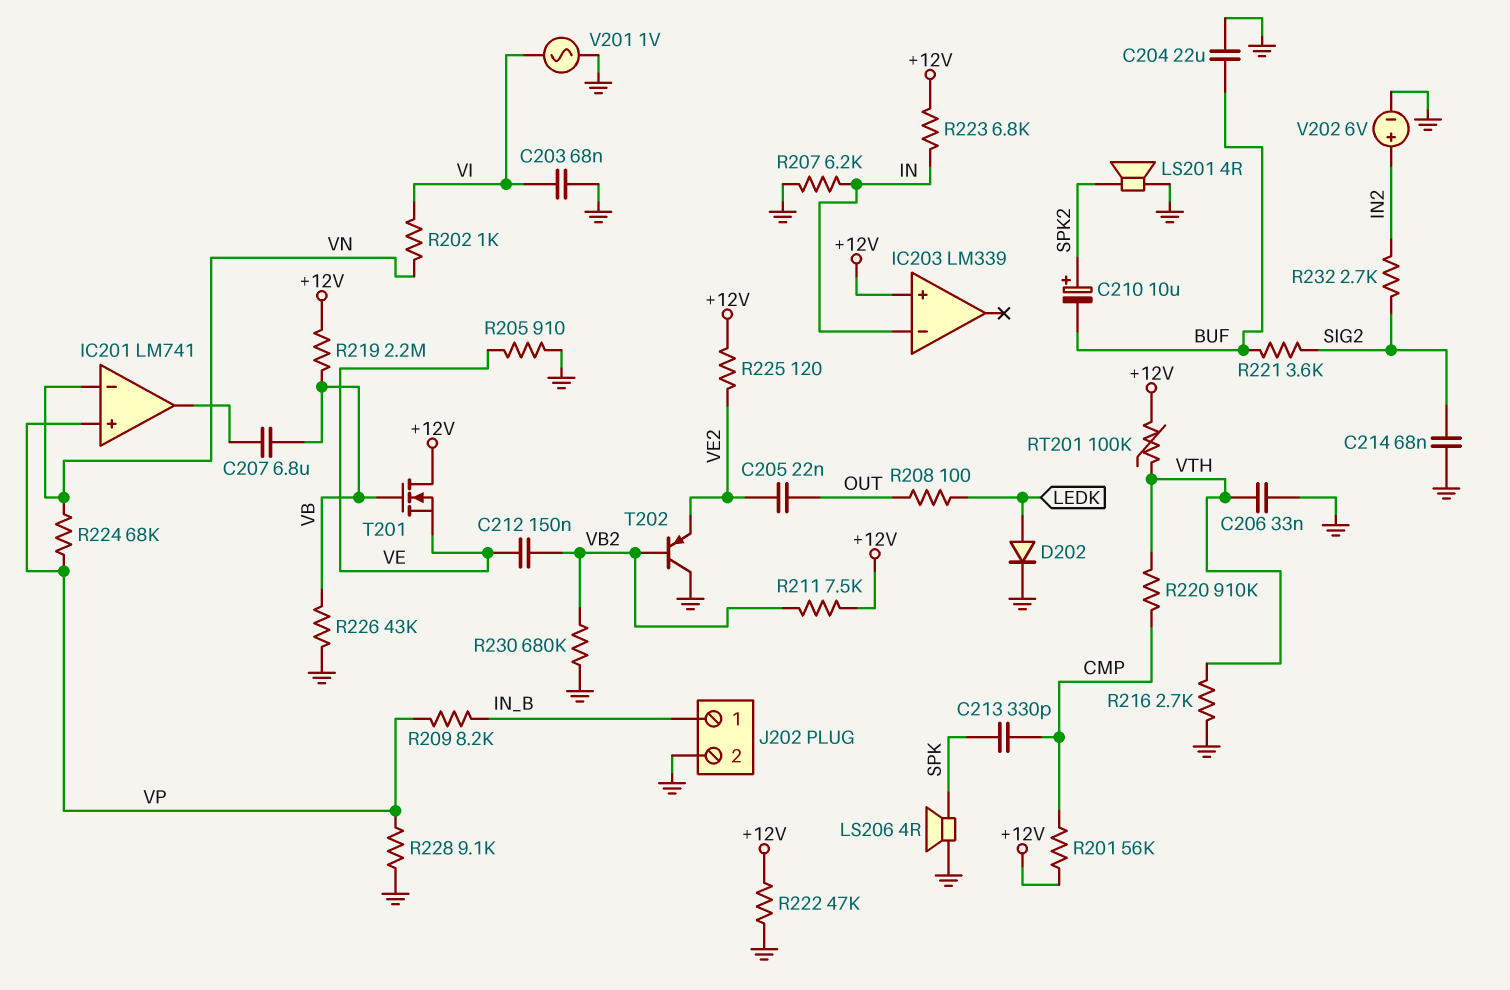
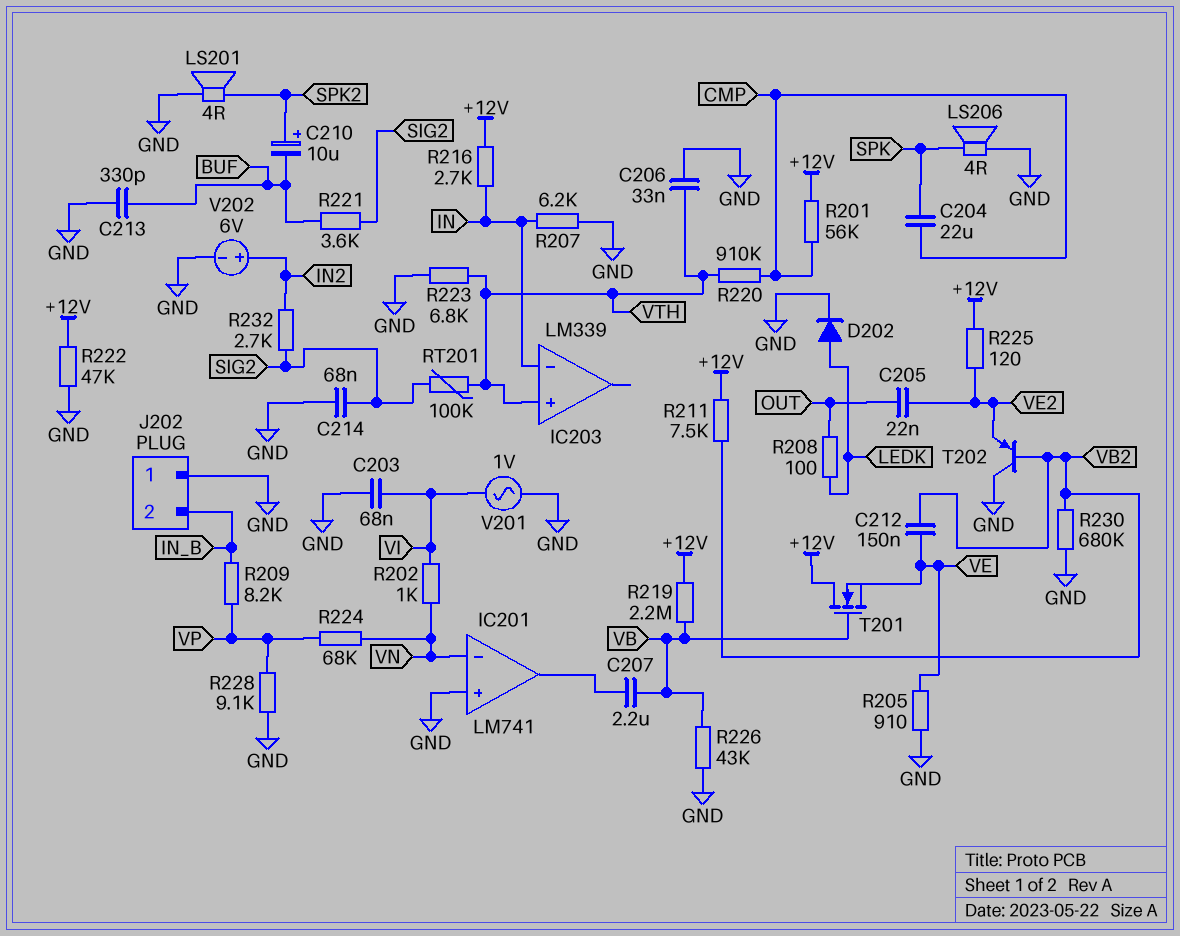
C204: 22uF (BUF, GND) -> 22uF (CMP, SPK)
C207: 6.8uF (IC201/out, VB) -> 2.2uF (IC201/out, VB)
C213: 330pF (CMP, SPK) -> 330pF (BUF, GND)
IC201 pin in+: VP -> GND
IC203 pin in+: +12V -> VTH
J202 pin 1: IN_B -> GND
J202 pin 2: GND -> IN_B
R216: 2.7k (GND, VTH) -> 2.7k (+12V, IN)
R223: 6.8k (+12V, IN) -> 6.8k (GND, VTH)
RT201: 100k (+12V, VTH) -> 100k (SIG2, VTH)

